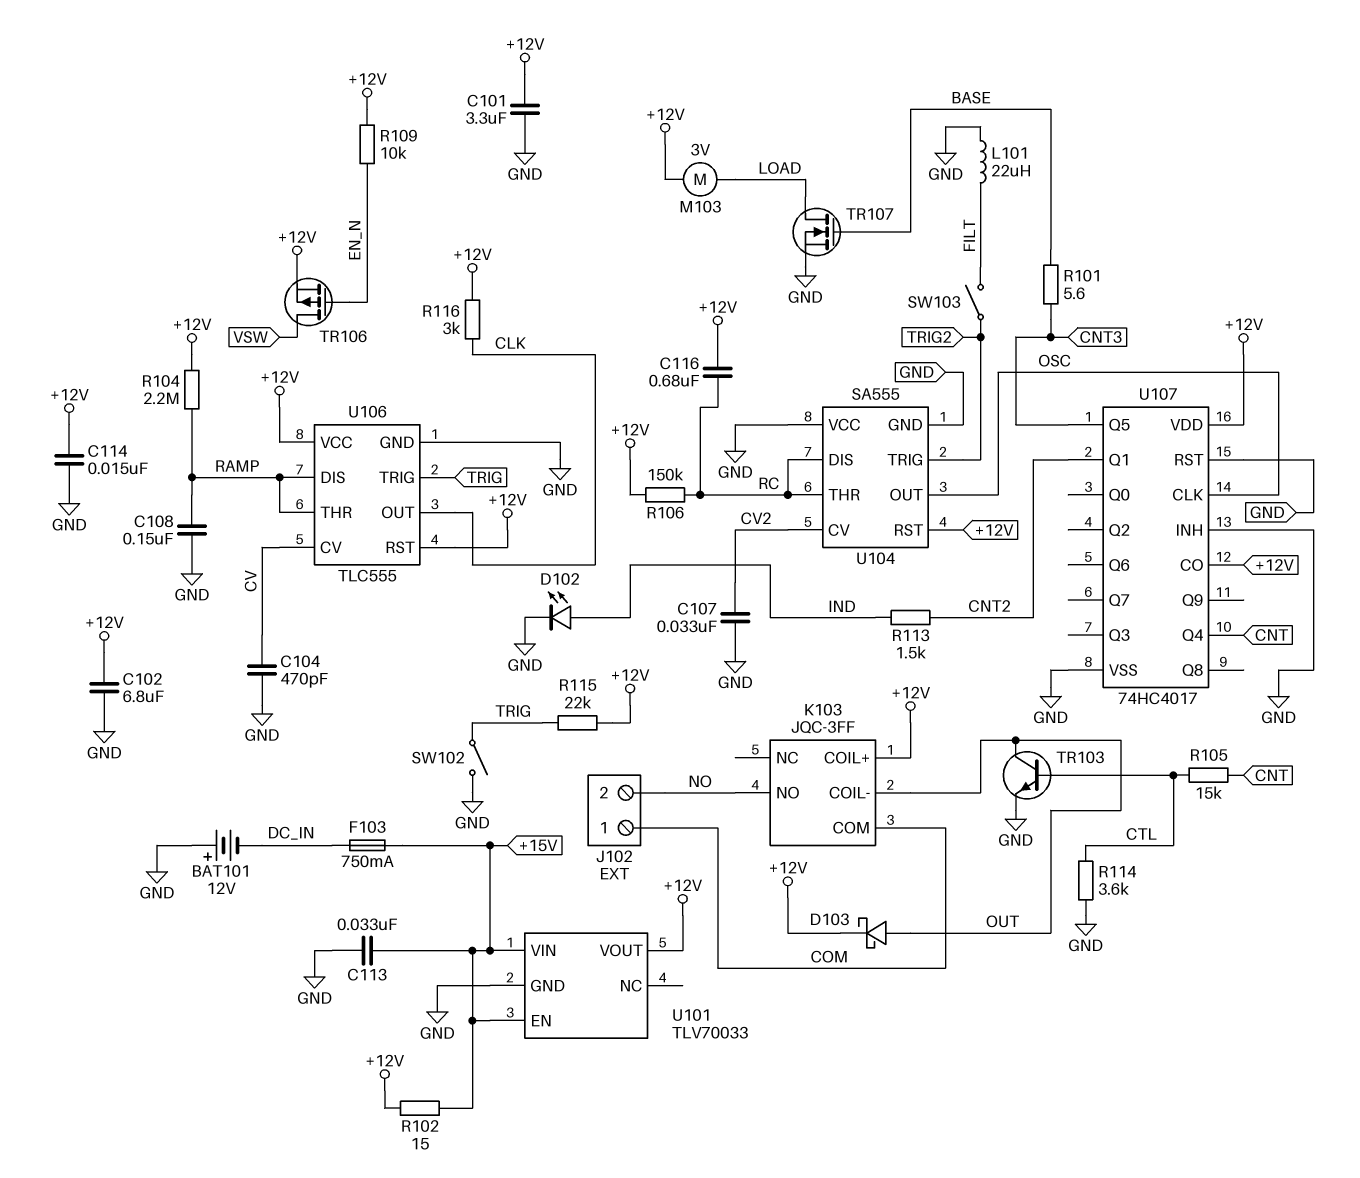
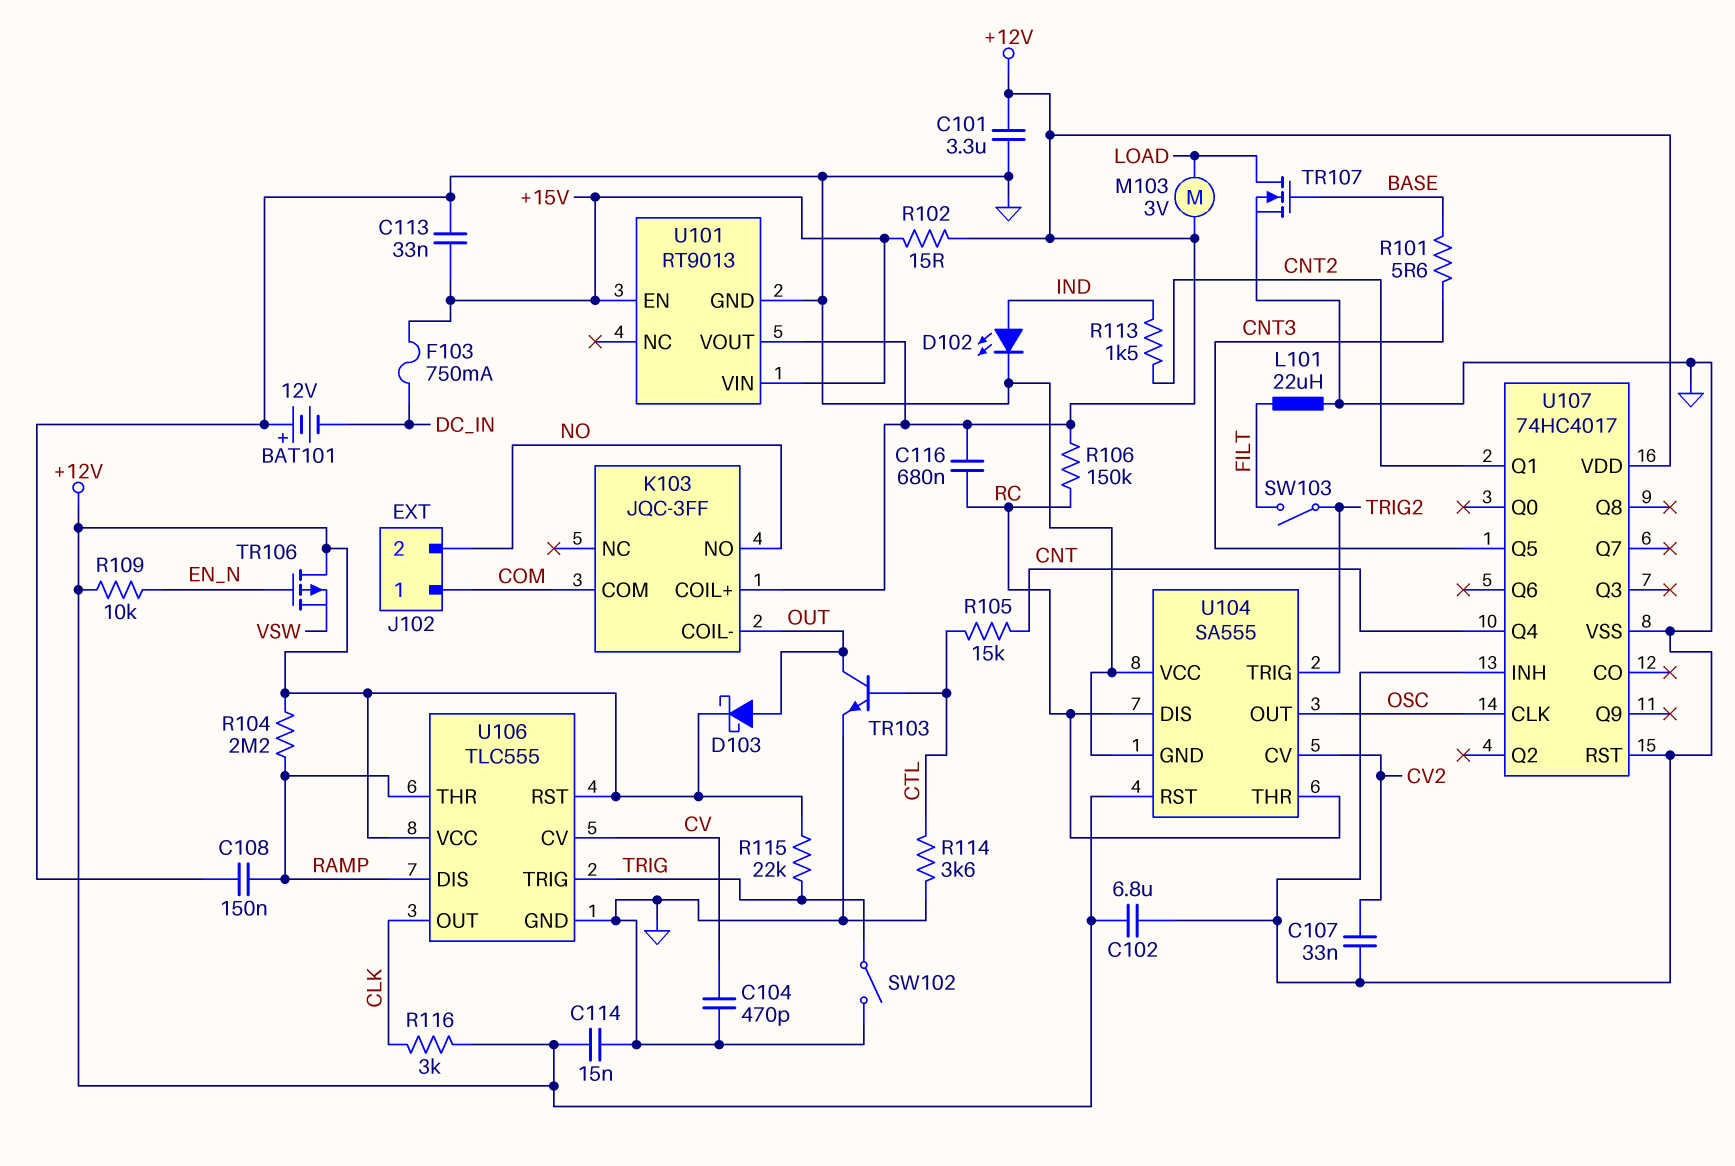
TR106: PMOS (G EN_N, D VSW, S +12V) -> PMOS (G EN_N, D +12V, S VSW)
U101: TLV70033 -> RT9013
U107 pin CO: +12V -> none

